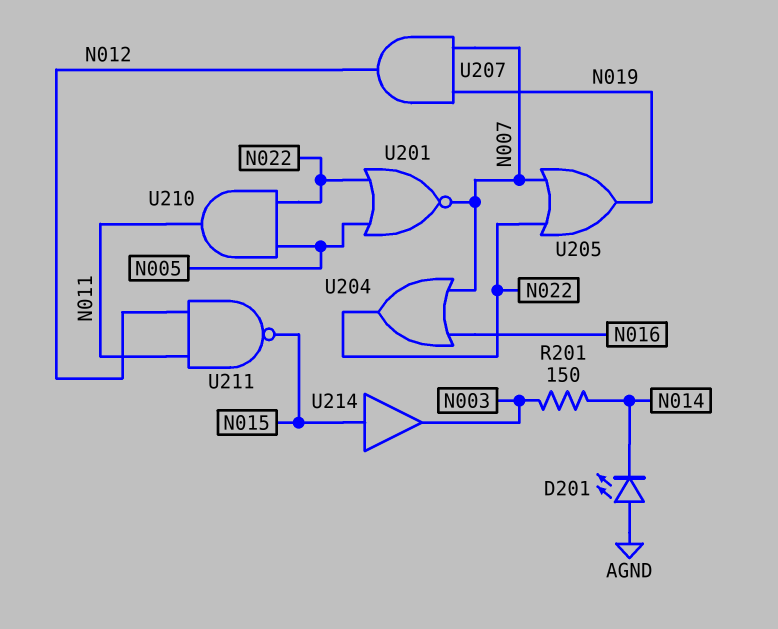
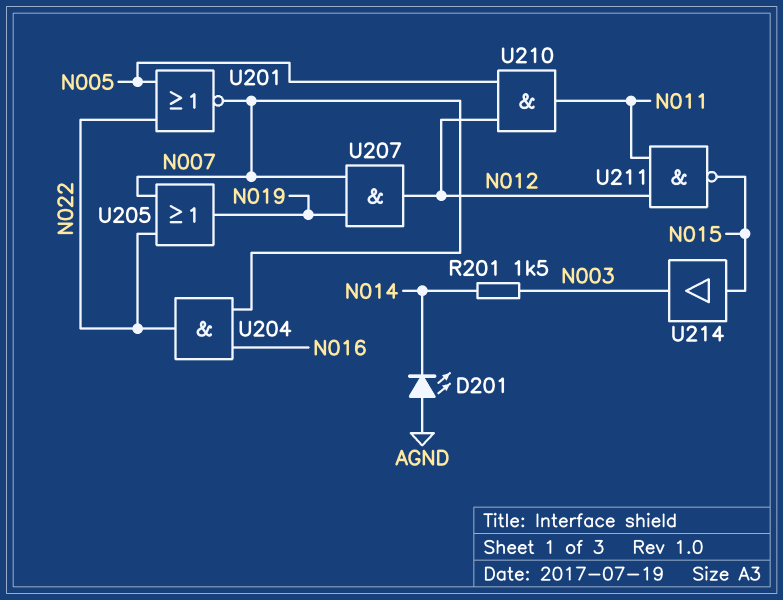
R201: 150 (N003, N014) -> 1.5k (N003, N014)
U204: OR (in N007, in N016, out N022) -> AND (in N007, in N016, out N022)
U210: AND (in N005, in N022, out N011) -> AND (in N005, in N012, out N011)

